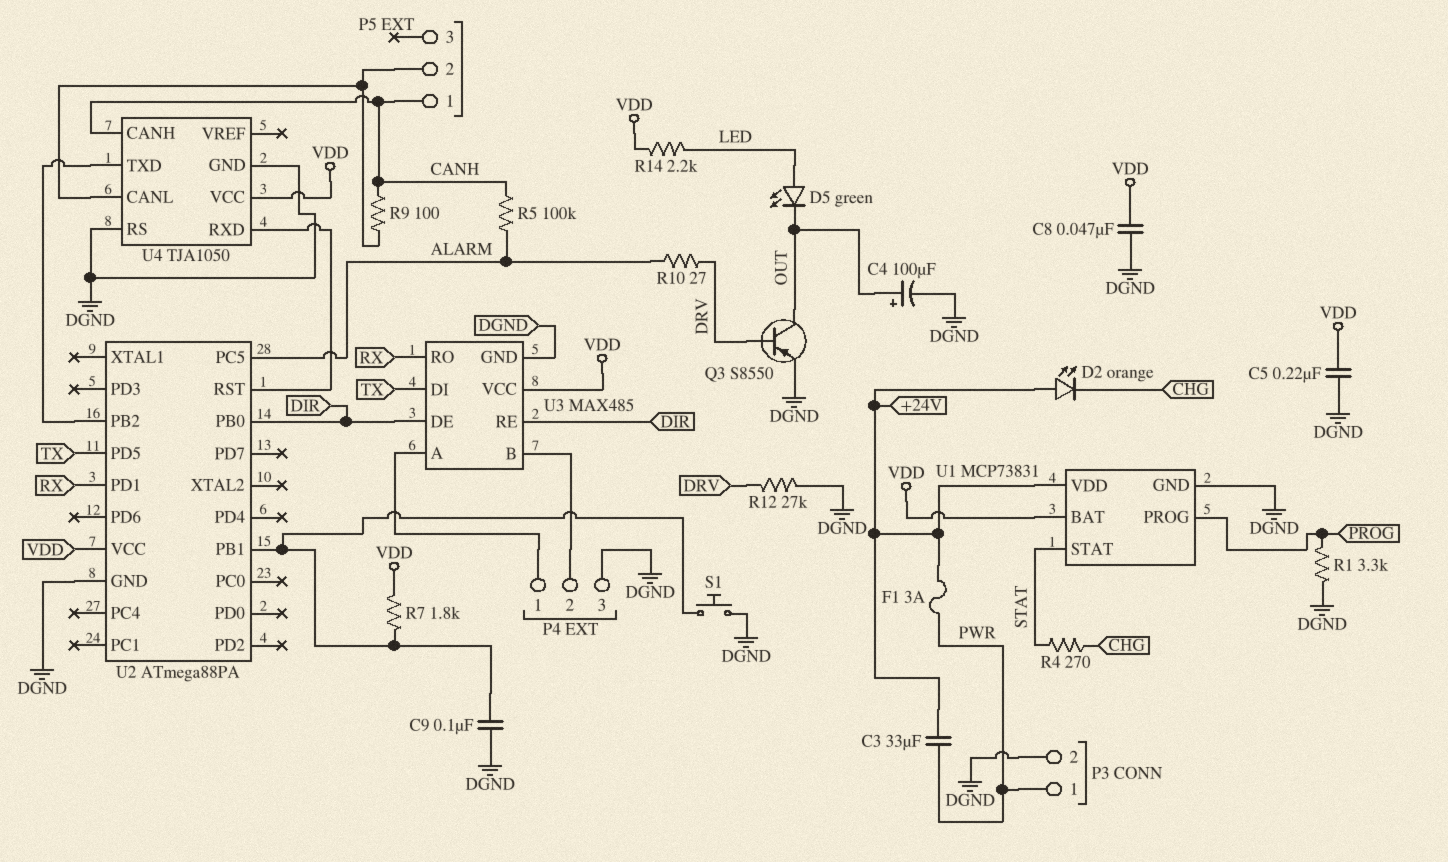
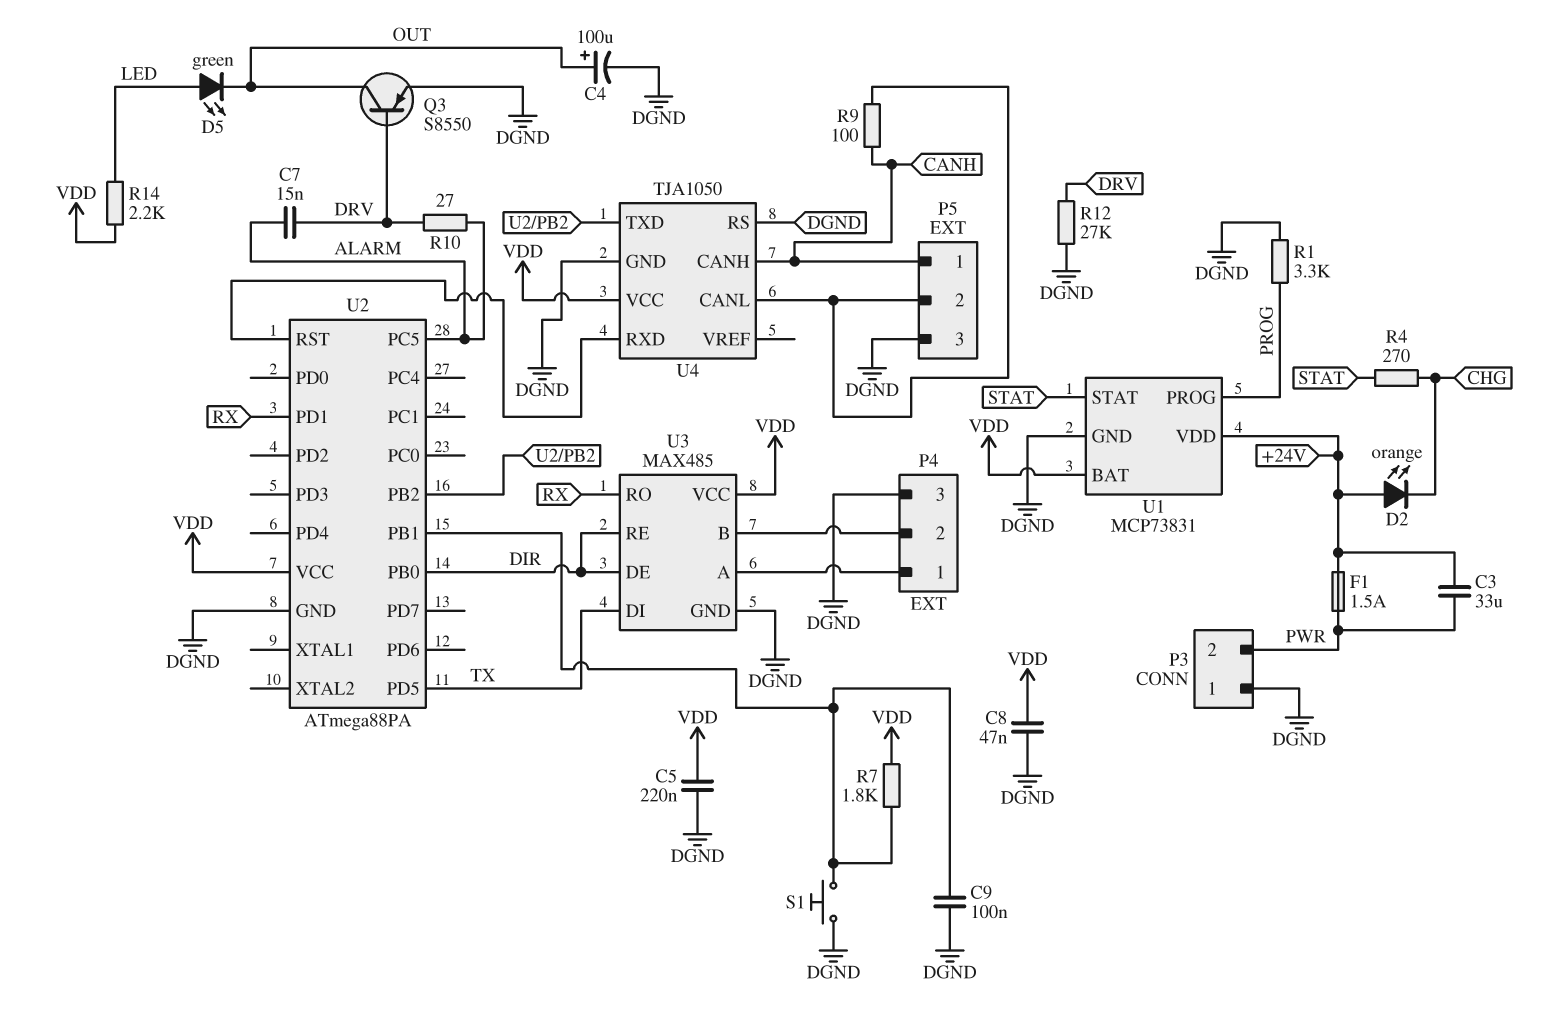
C7: none -> 15nF (ALARM, DRV)
F1: 3A (+24V, PWR) -> 1.5A (+24V, PWR)
P3 pin 1: PWR -> DGND
P3 pin 2: DGND -> PWR
P5 pin 3: none -> DGND
R5: 100k (ALARM, CANH) -> none

